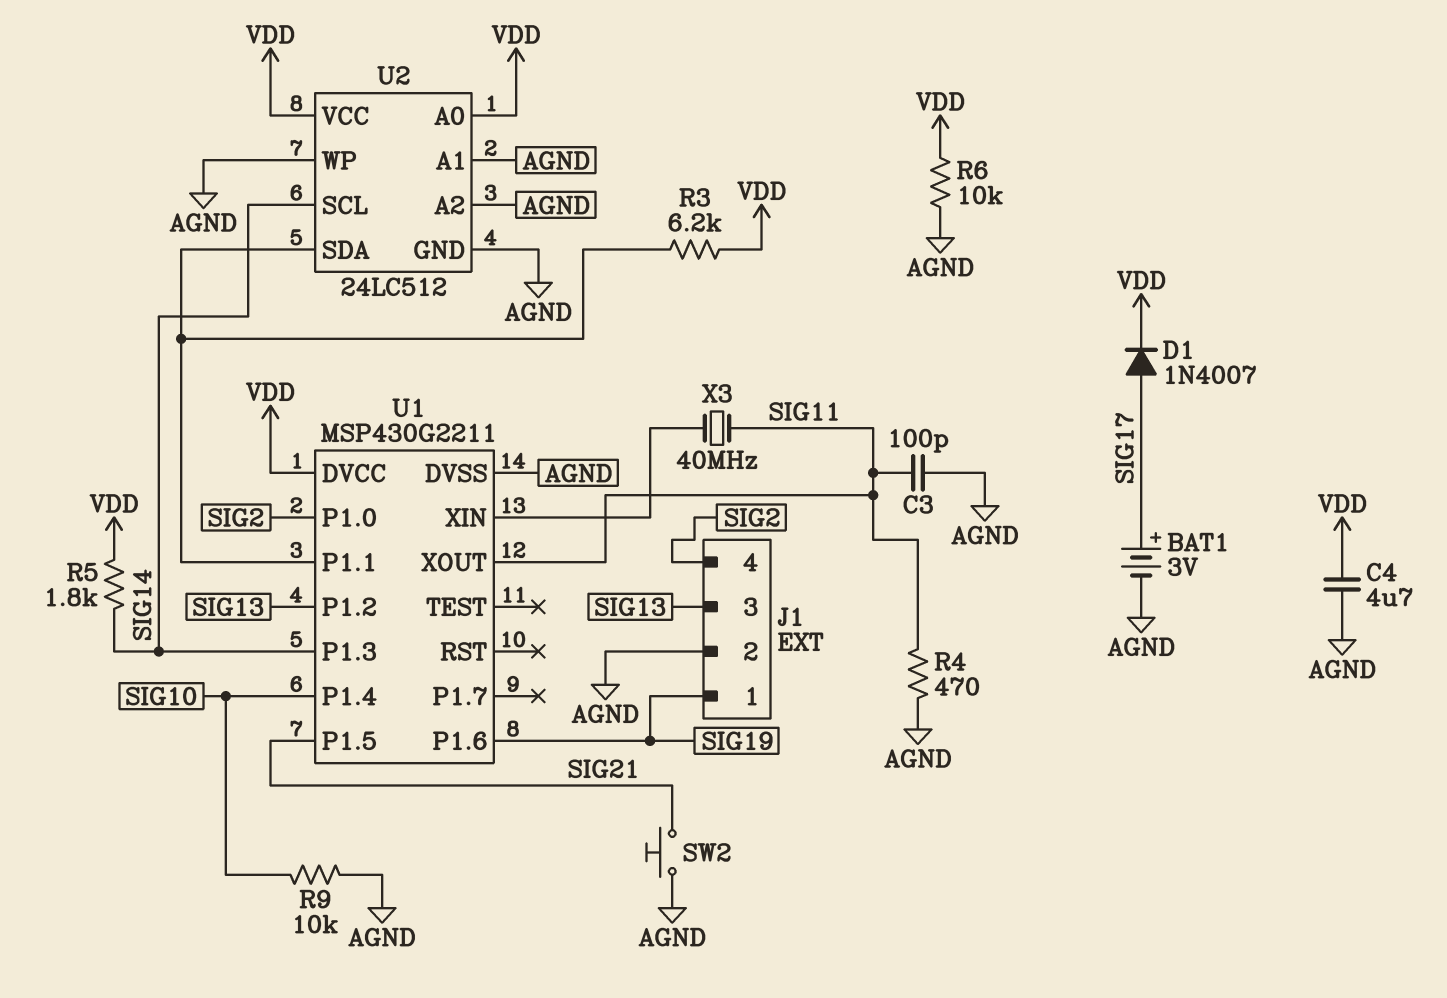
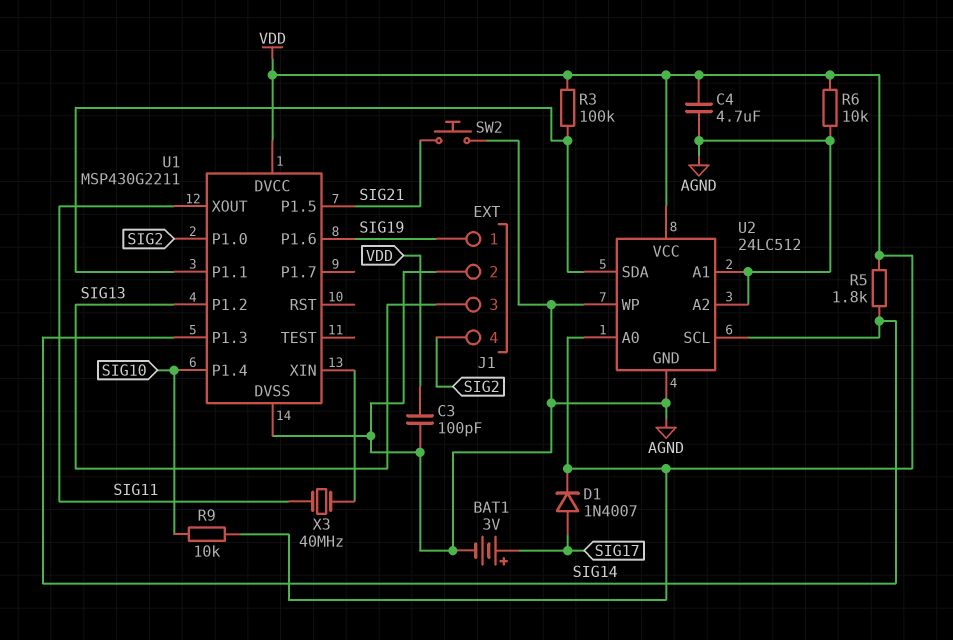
C3: 100pF (AGND, SIG11) -> 100pF (AGND, VDD)
R3: 6.2k (U1/P1.1, VDD) -> 100k (U1/P1.1, VDD)
R4: 470 (AGND, SIG11) -> none
R9: 10k (AGND, SIG10) -> 10k (SIG10, VDD)

